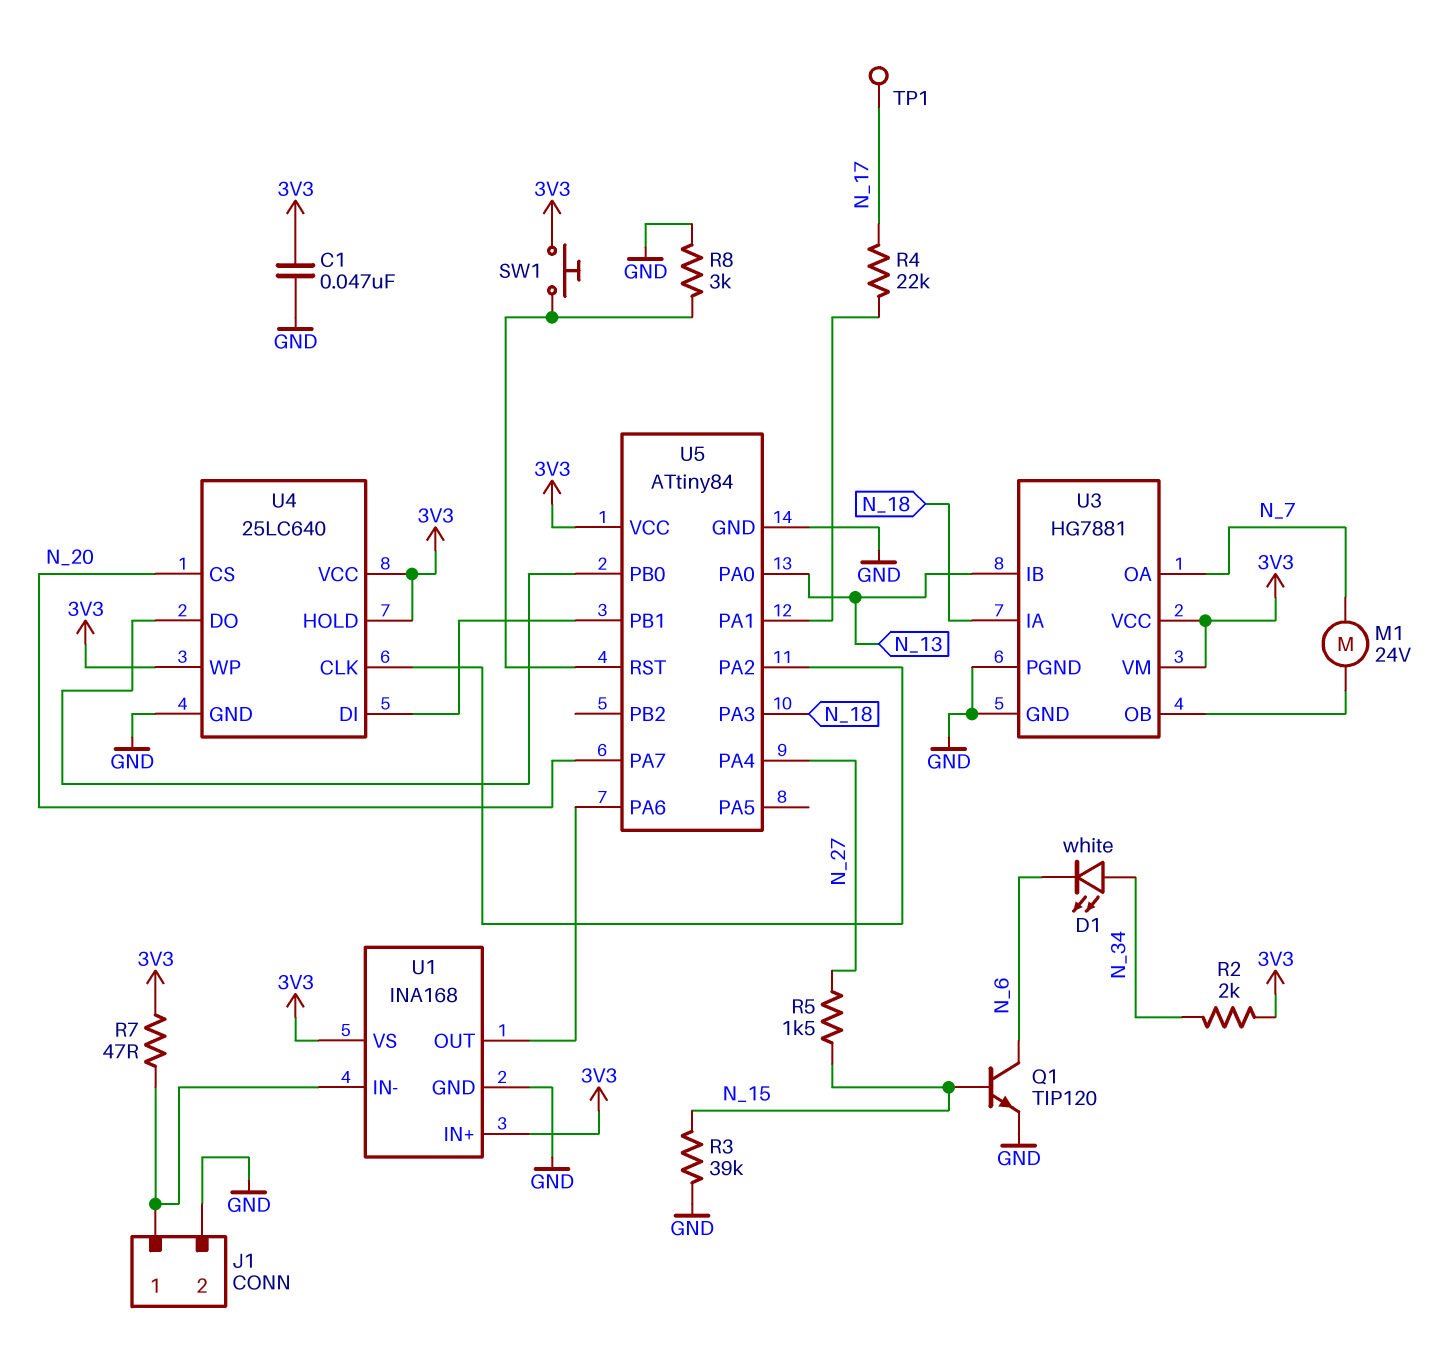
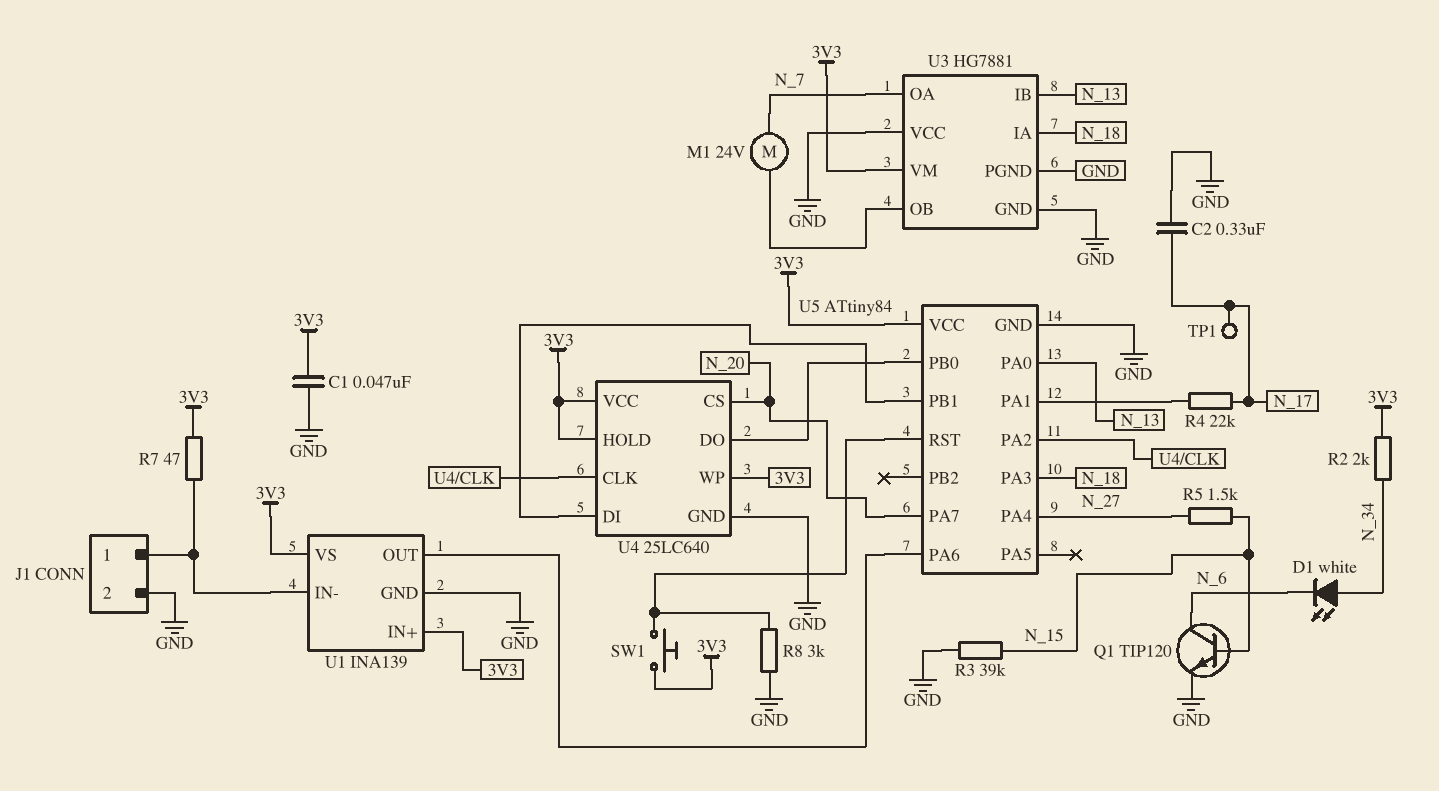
C2: none -> 330nF (GND, N_17)
U1: INA168 -> INA139
U3 pin VCC: 3V3 -> GND

